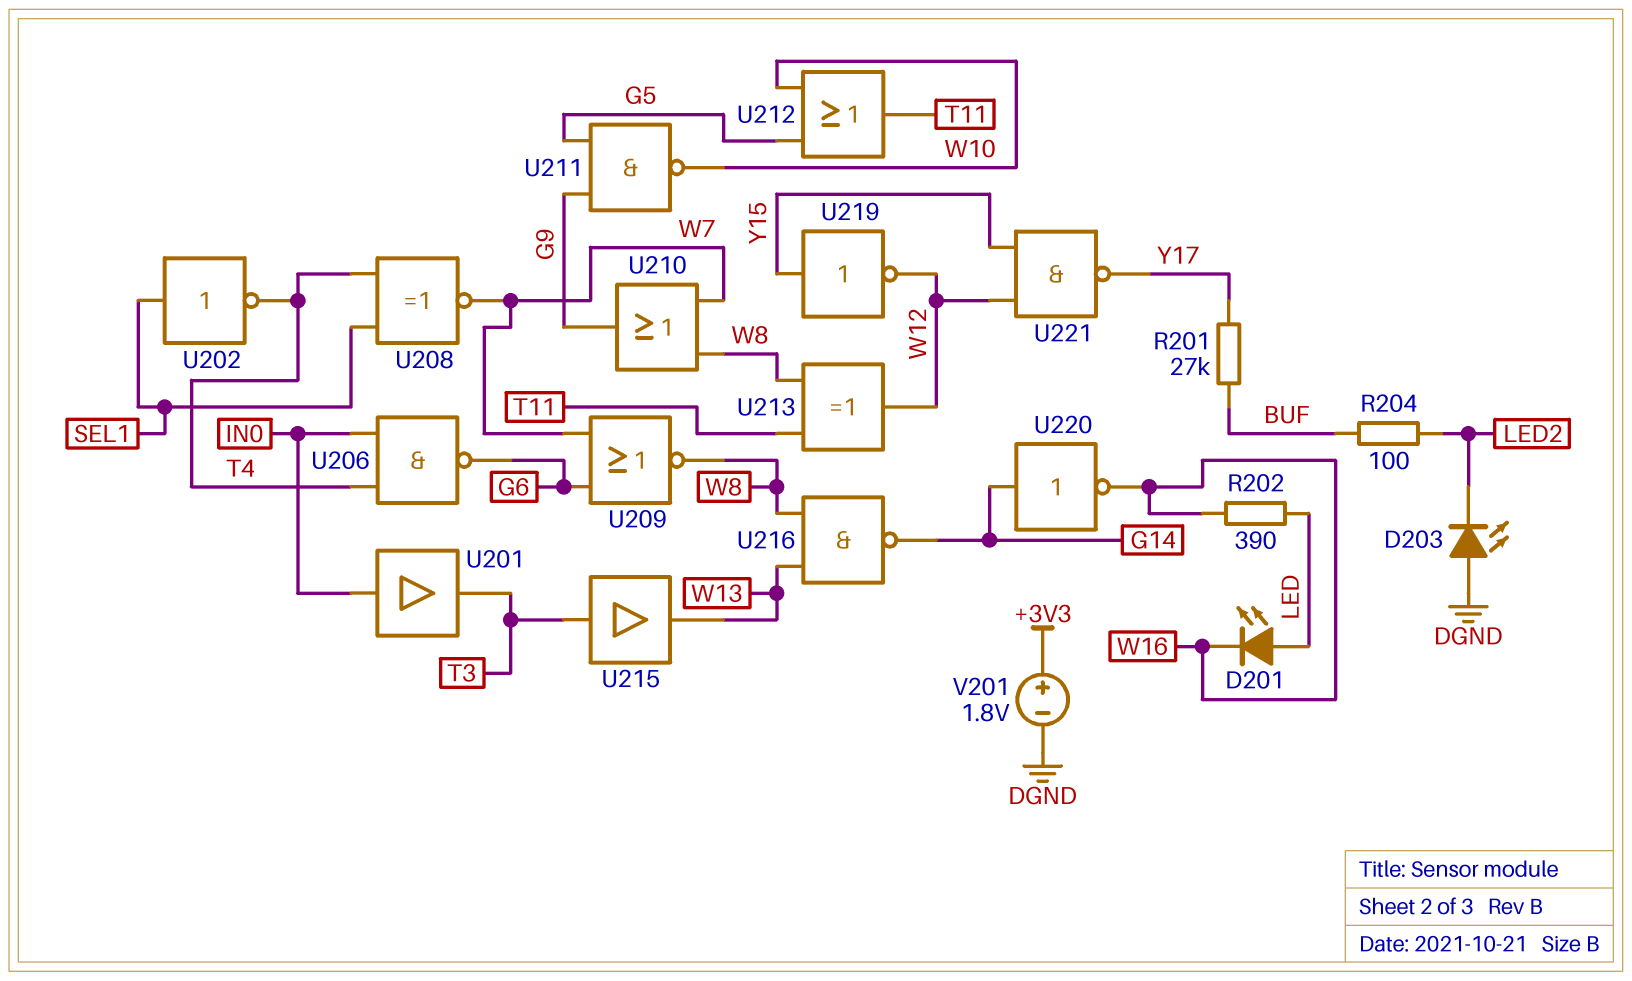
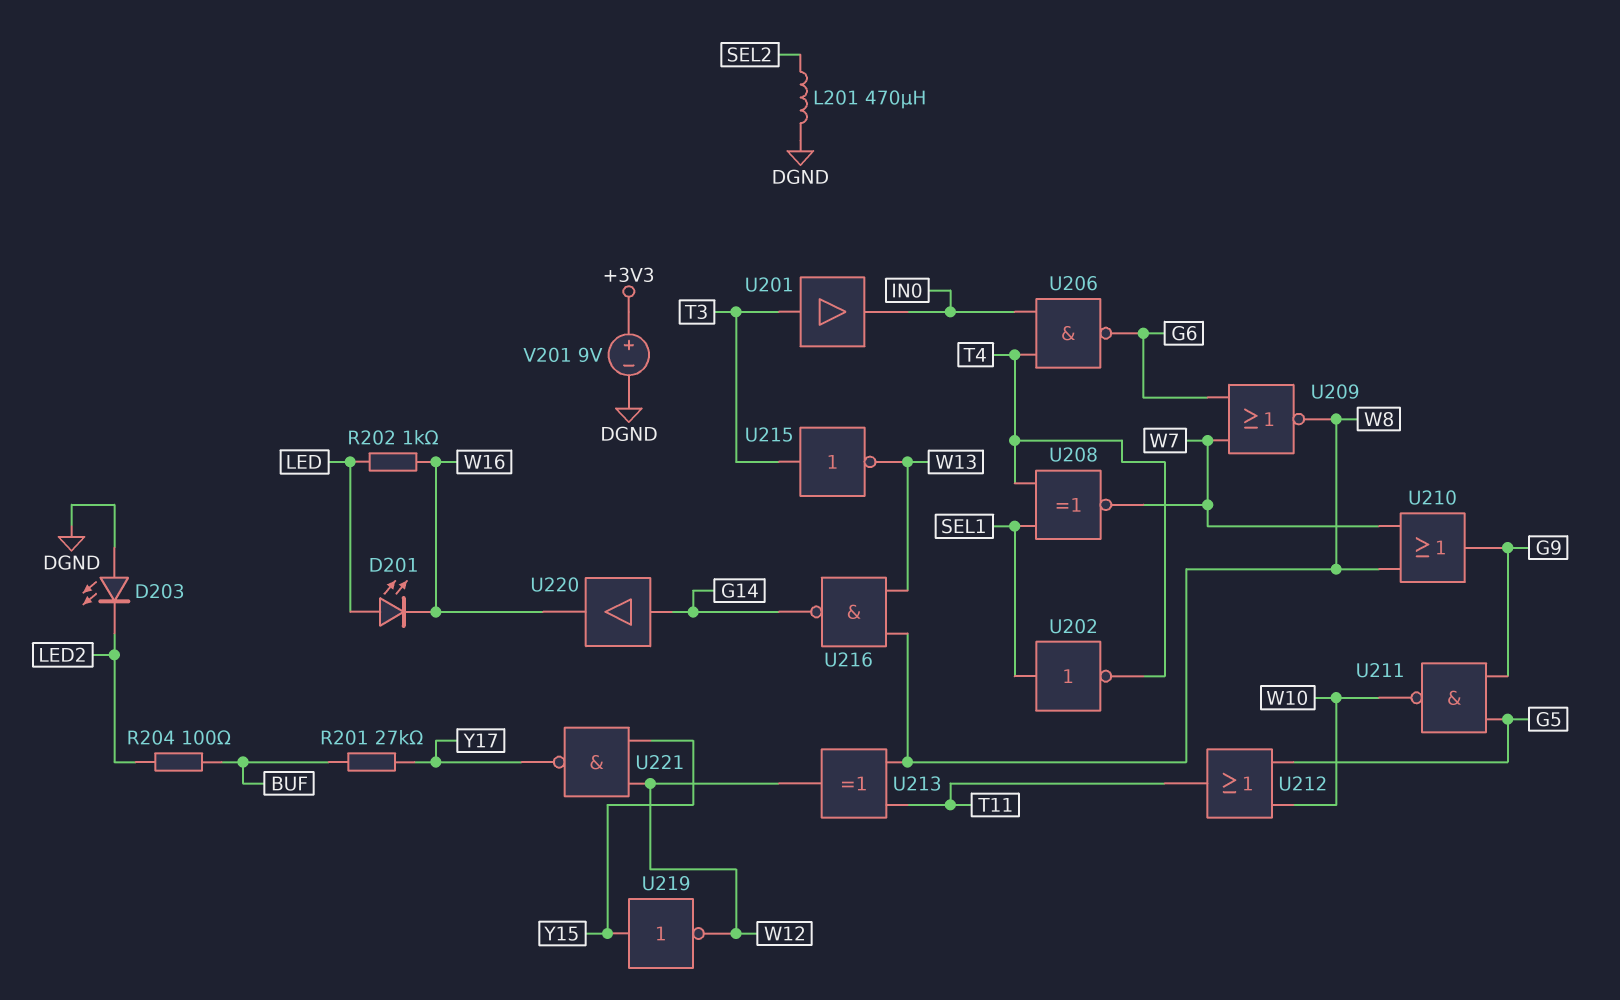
L201: none -> 470uH (DGND, SEL2)
R202: 390 (LED, W16) -> 1k (LED, W16)
U201: buffer (in IN0, out T3) -> buffer (in T3, out IN0)
U215: buffer (in T3, out W13) -> NOT (in T3, out W13)
U220: NOT (in G14, out W16) -> buffer (in G14, out W16)
V201: 1.8V (plus +3V3, minus DGND) -> 9V (plus +3V3, minus DGND)

